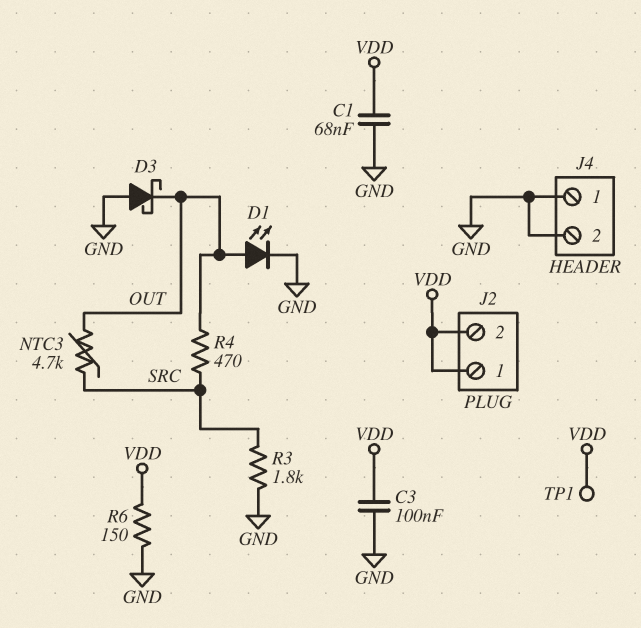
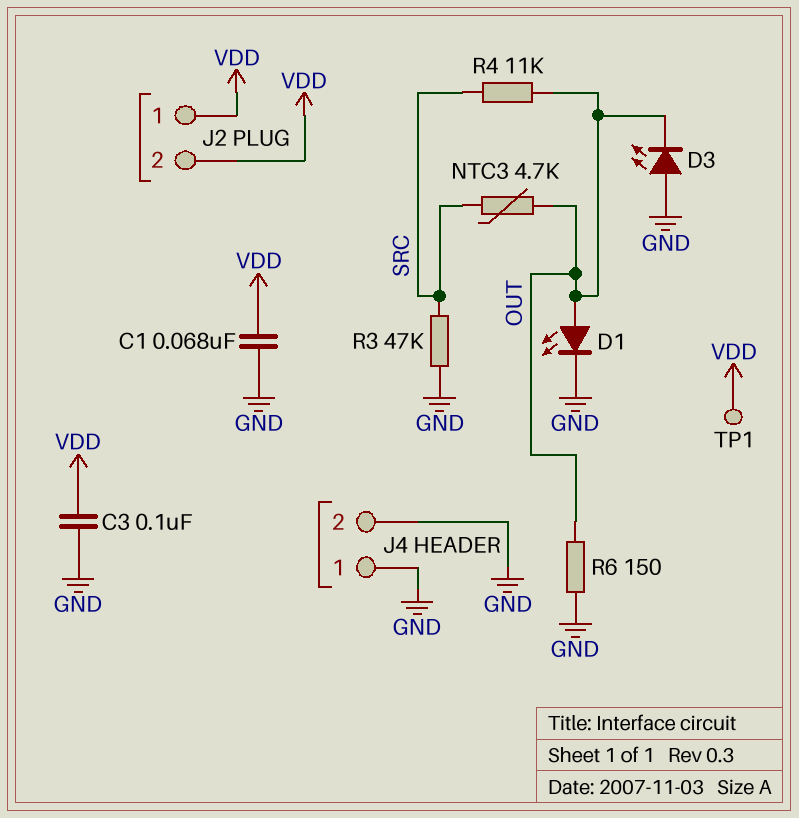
D3: schottky (A GND, K OUT) -> LED (A GND, K OUT)
R3: 1.8k (GND, SRC) -> 47k (GND, SRC)
R4: 470 (OUT, SRC) -> 11k (OUT, SRC)
R6: 150 (GND, VDD) -> 150 (GND, OUT)

